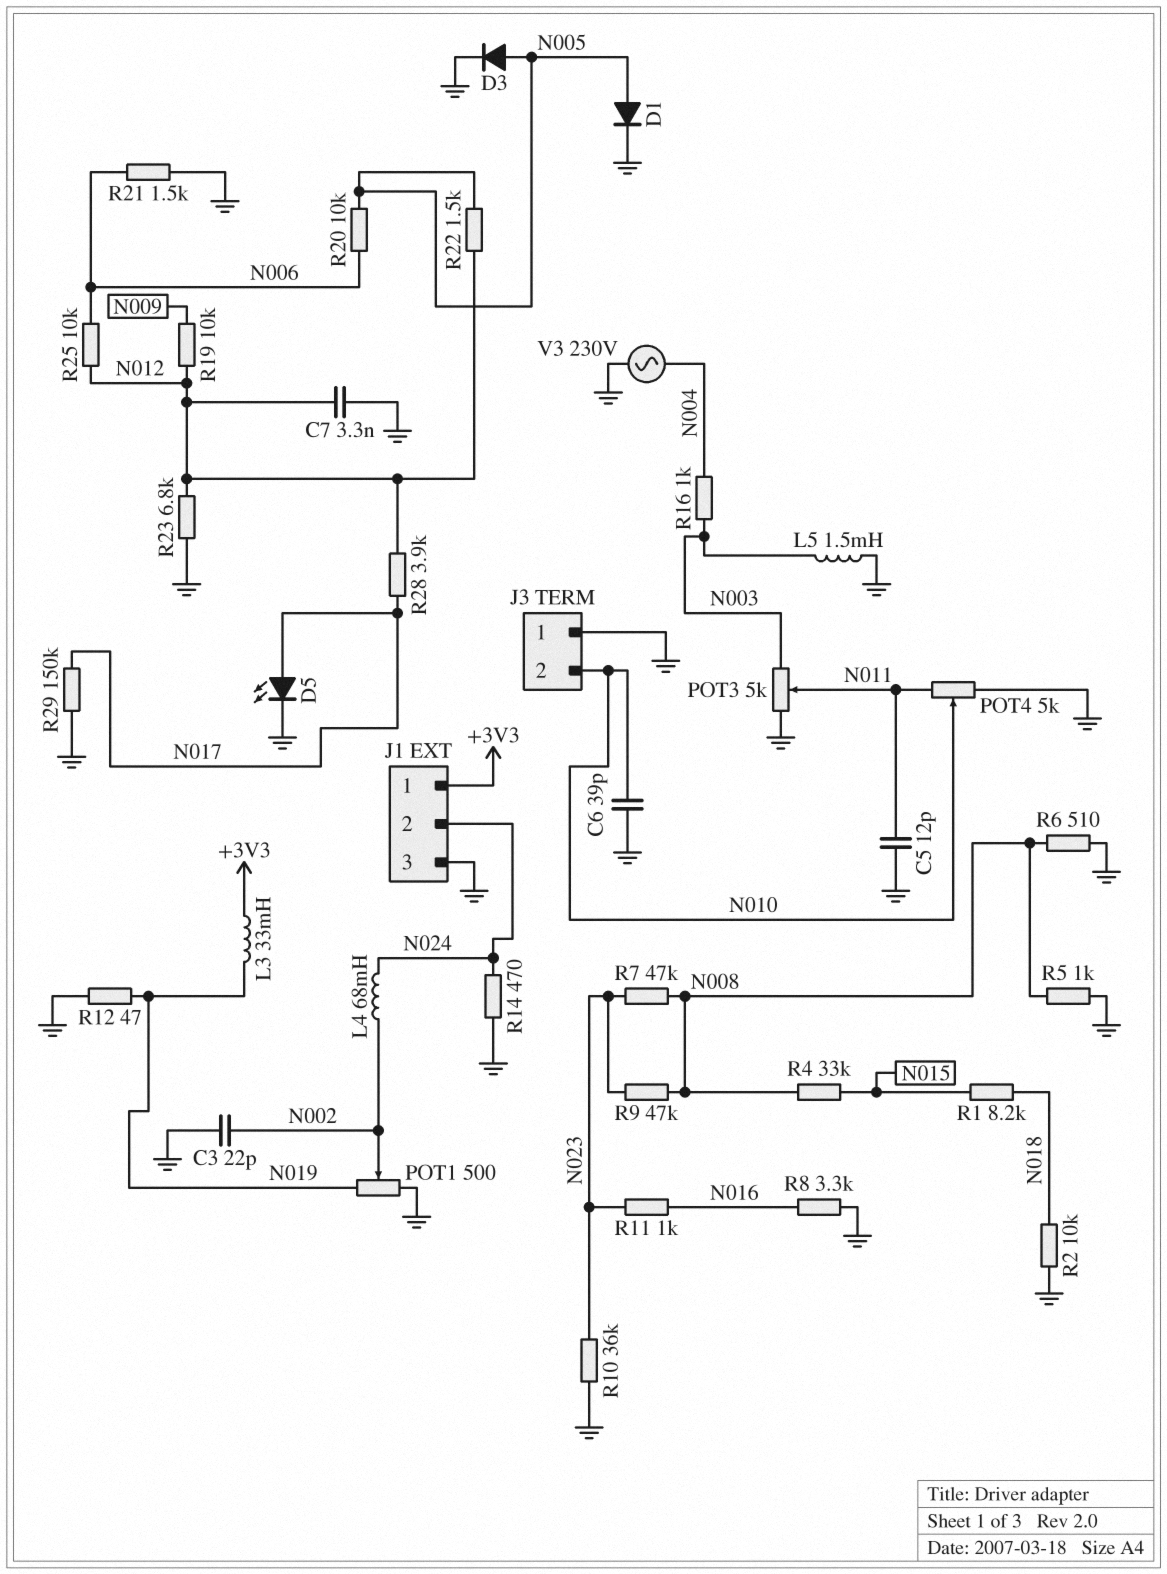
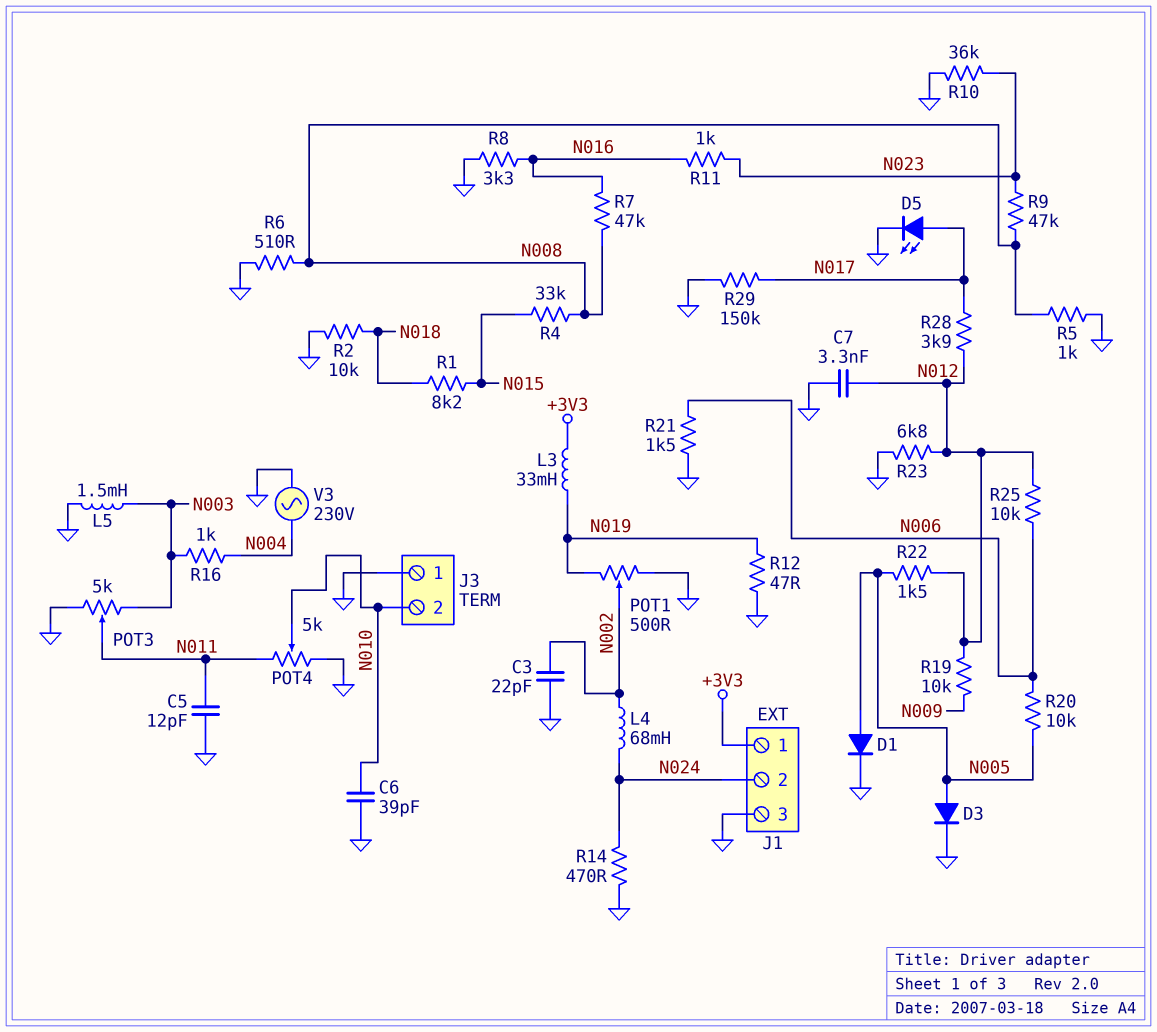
R7: 47k (N008, N023) -> 47k (N008, N016)

